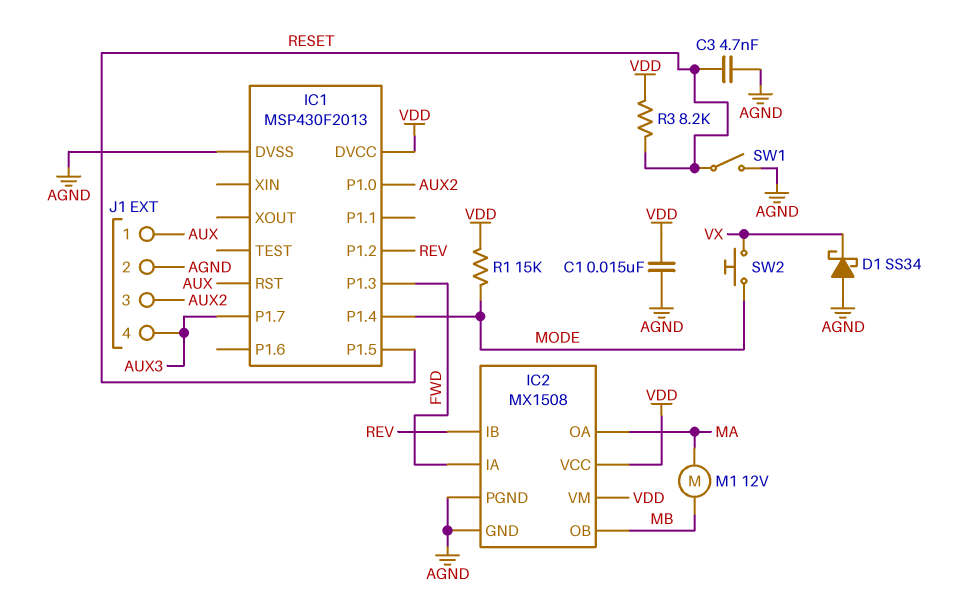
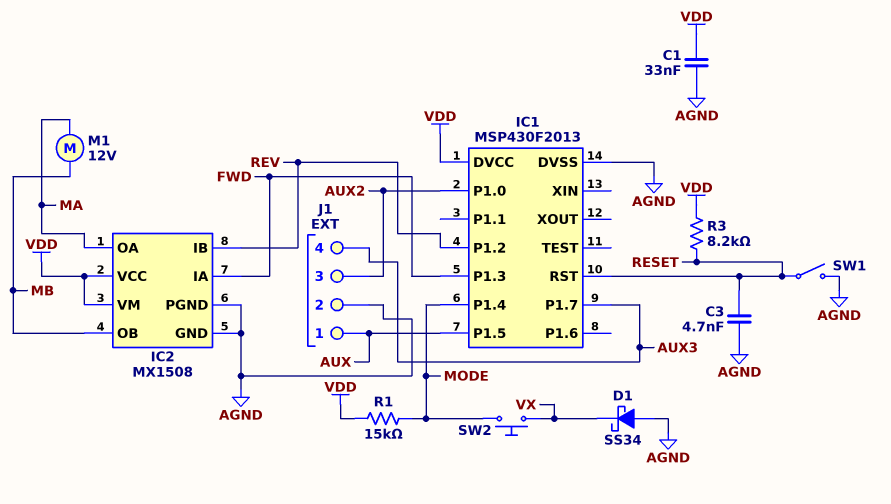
C1: 15nF (AGND, VDD) -> 33nF (AGND, VDD)
IC1 pin P1.5: RESET -> AUX
IC1 pin RST: AUX -> RESET

